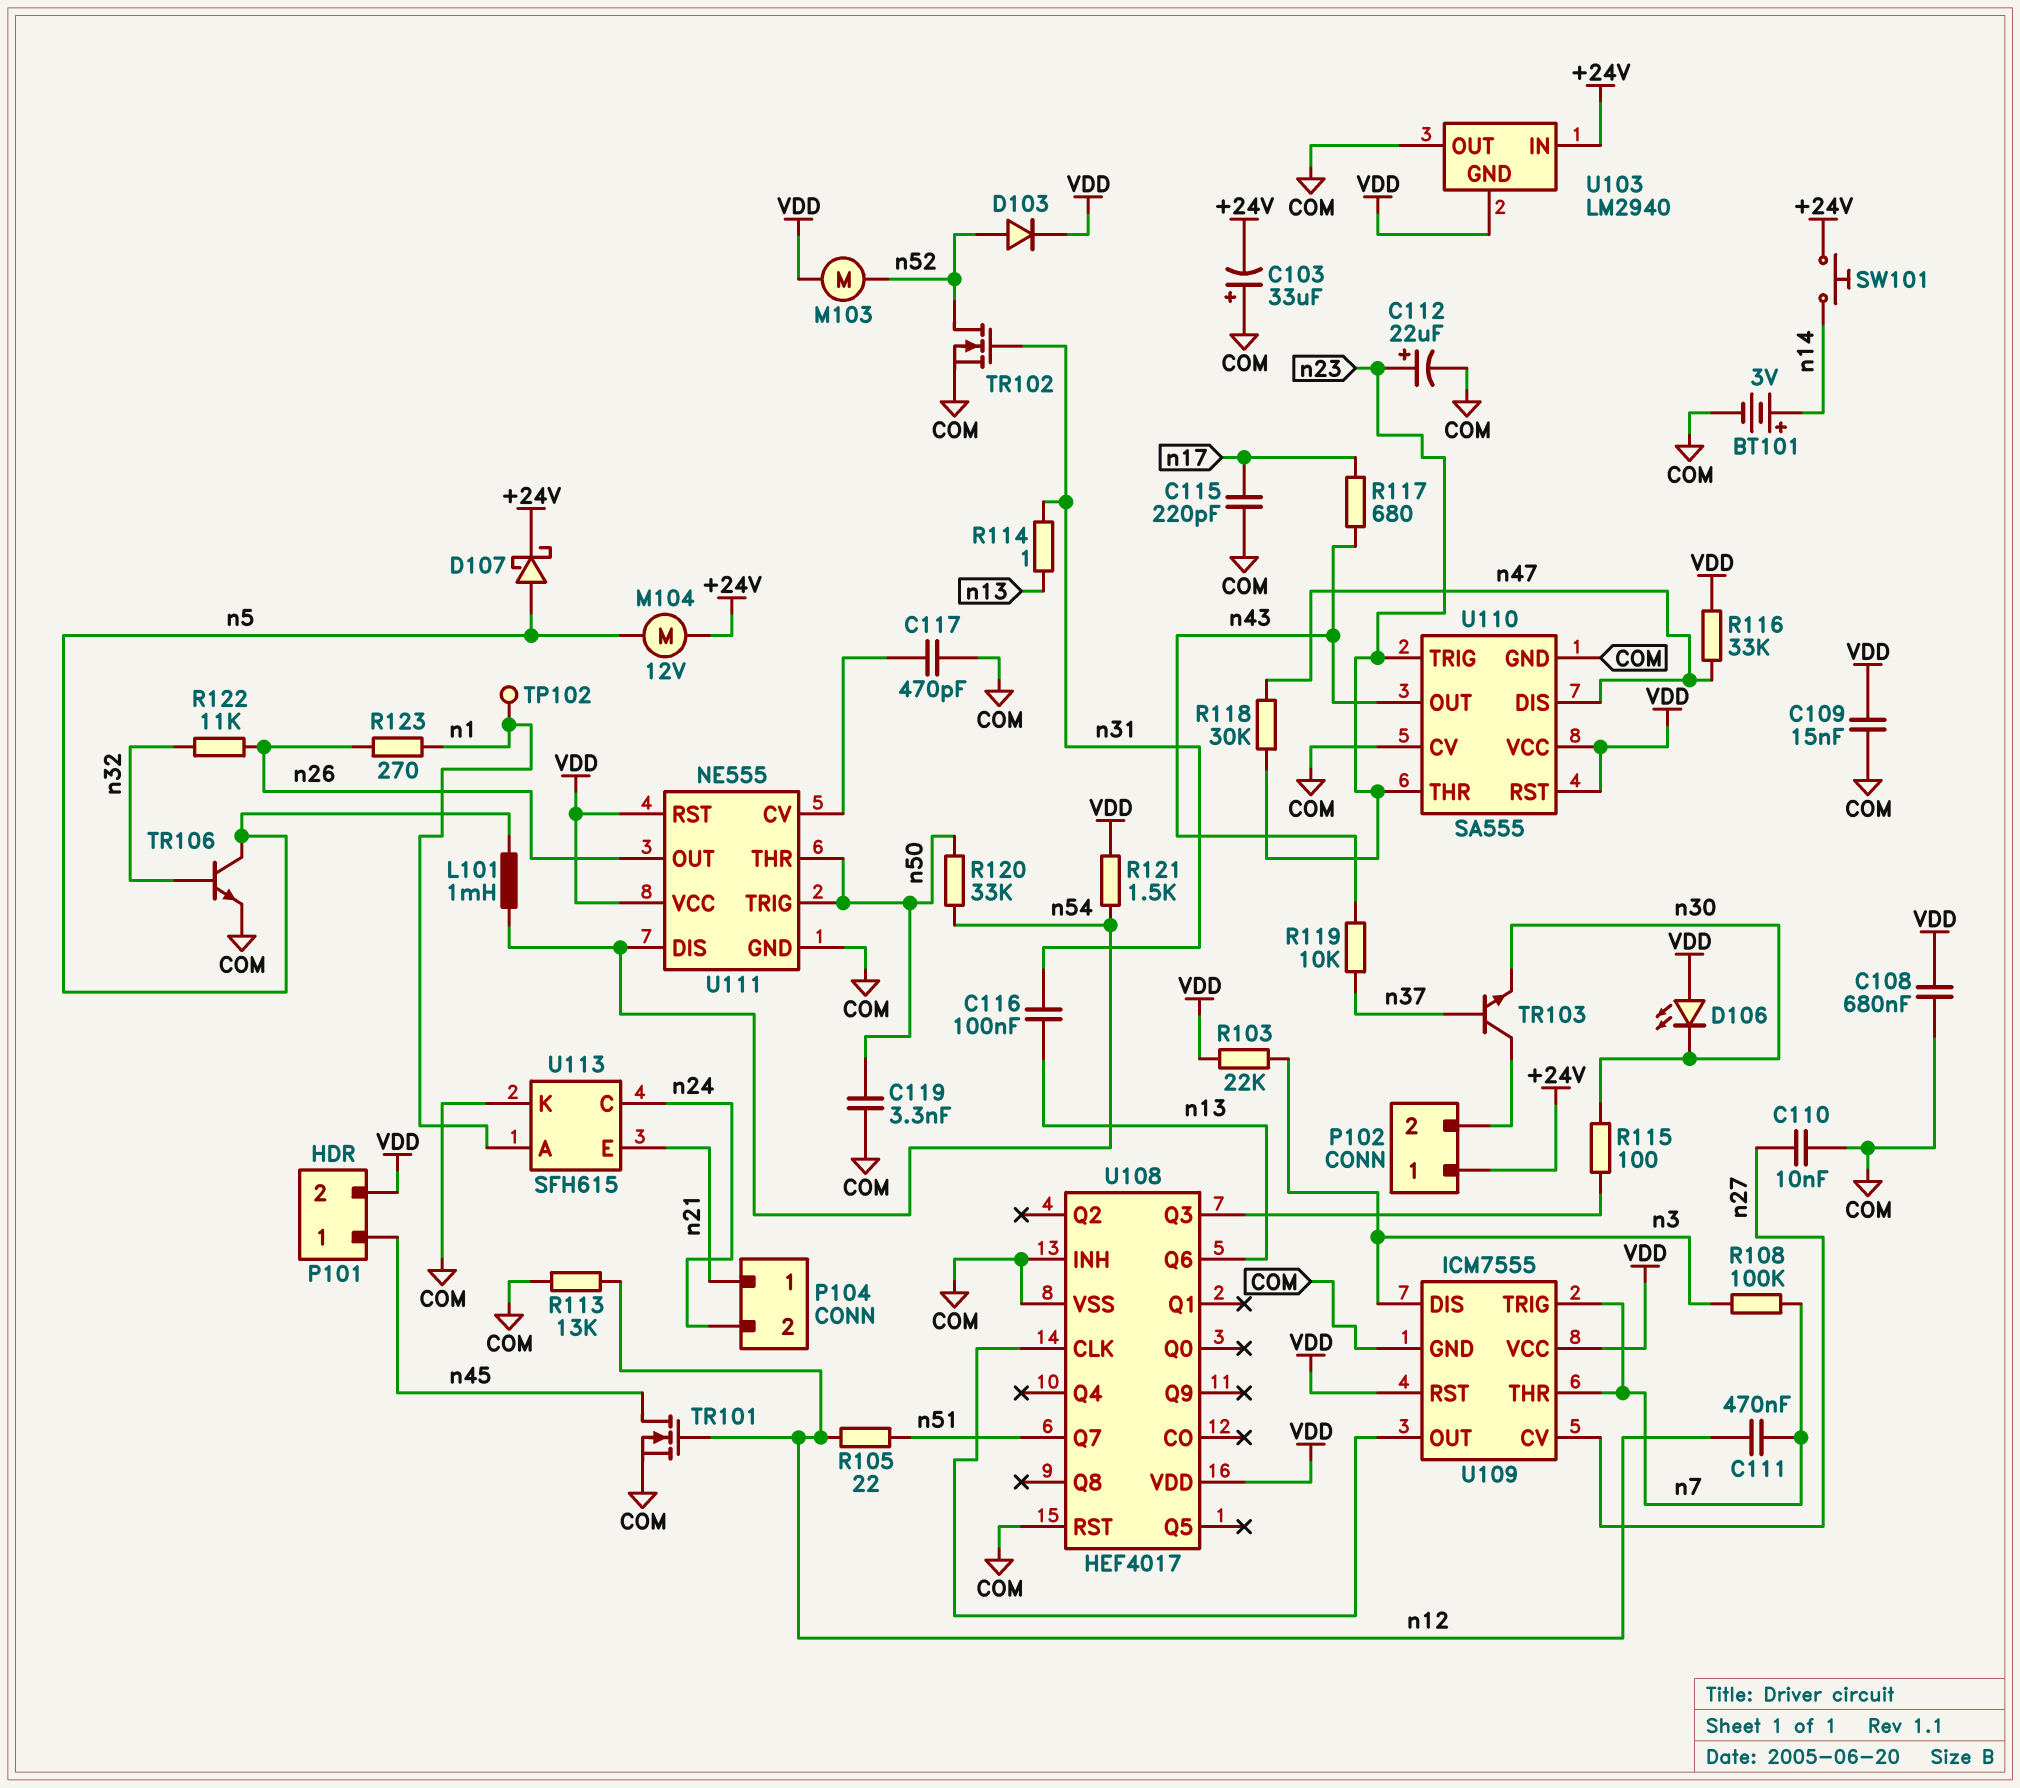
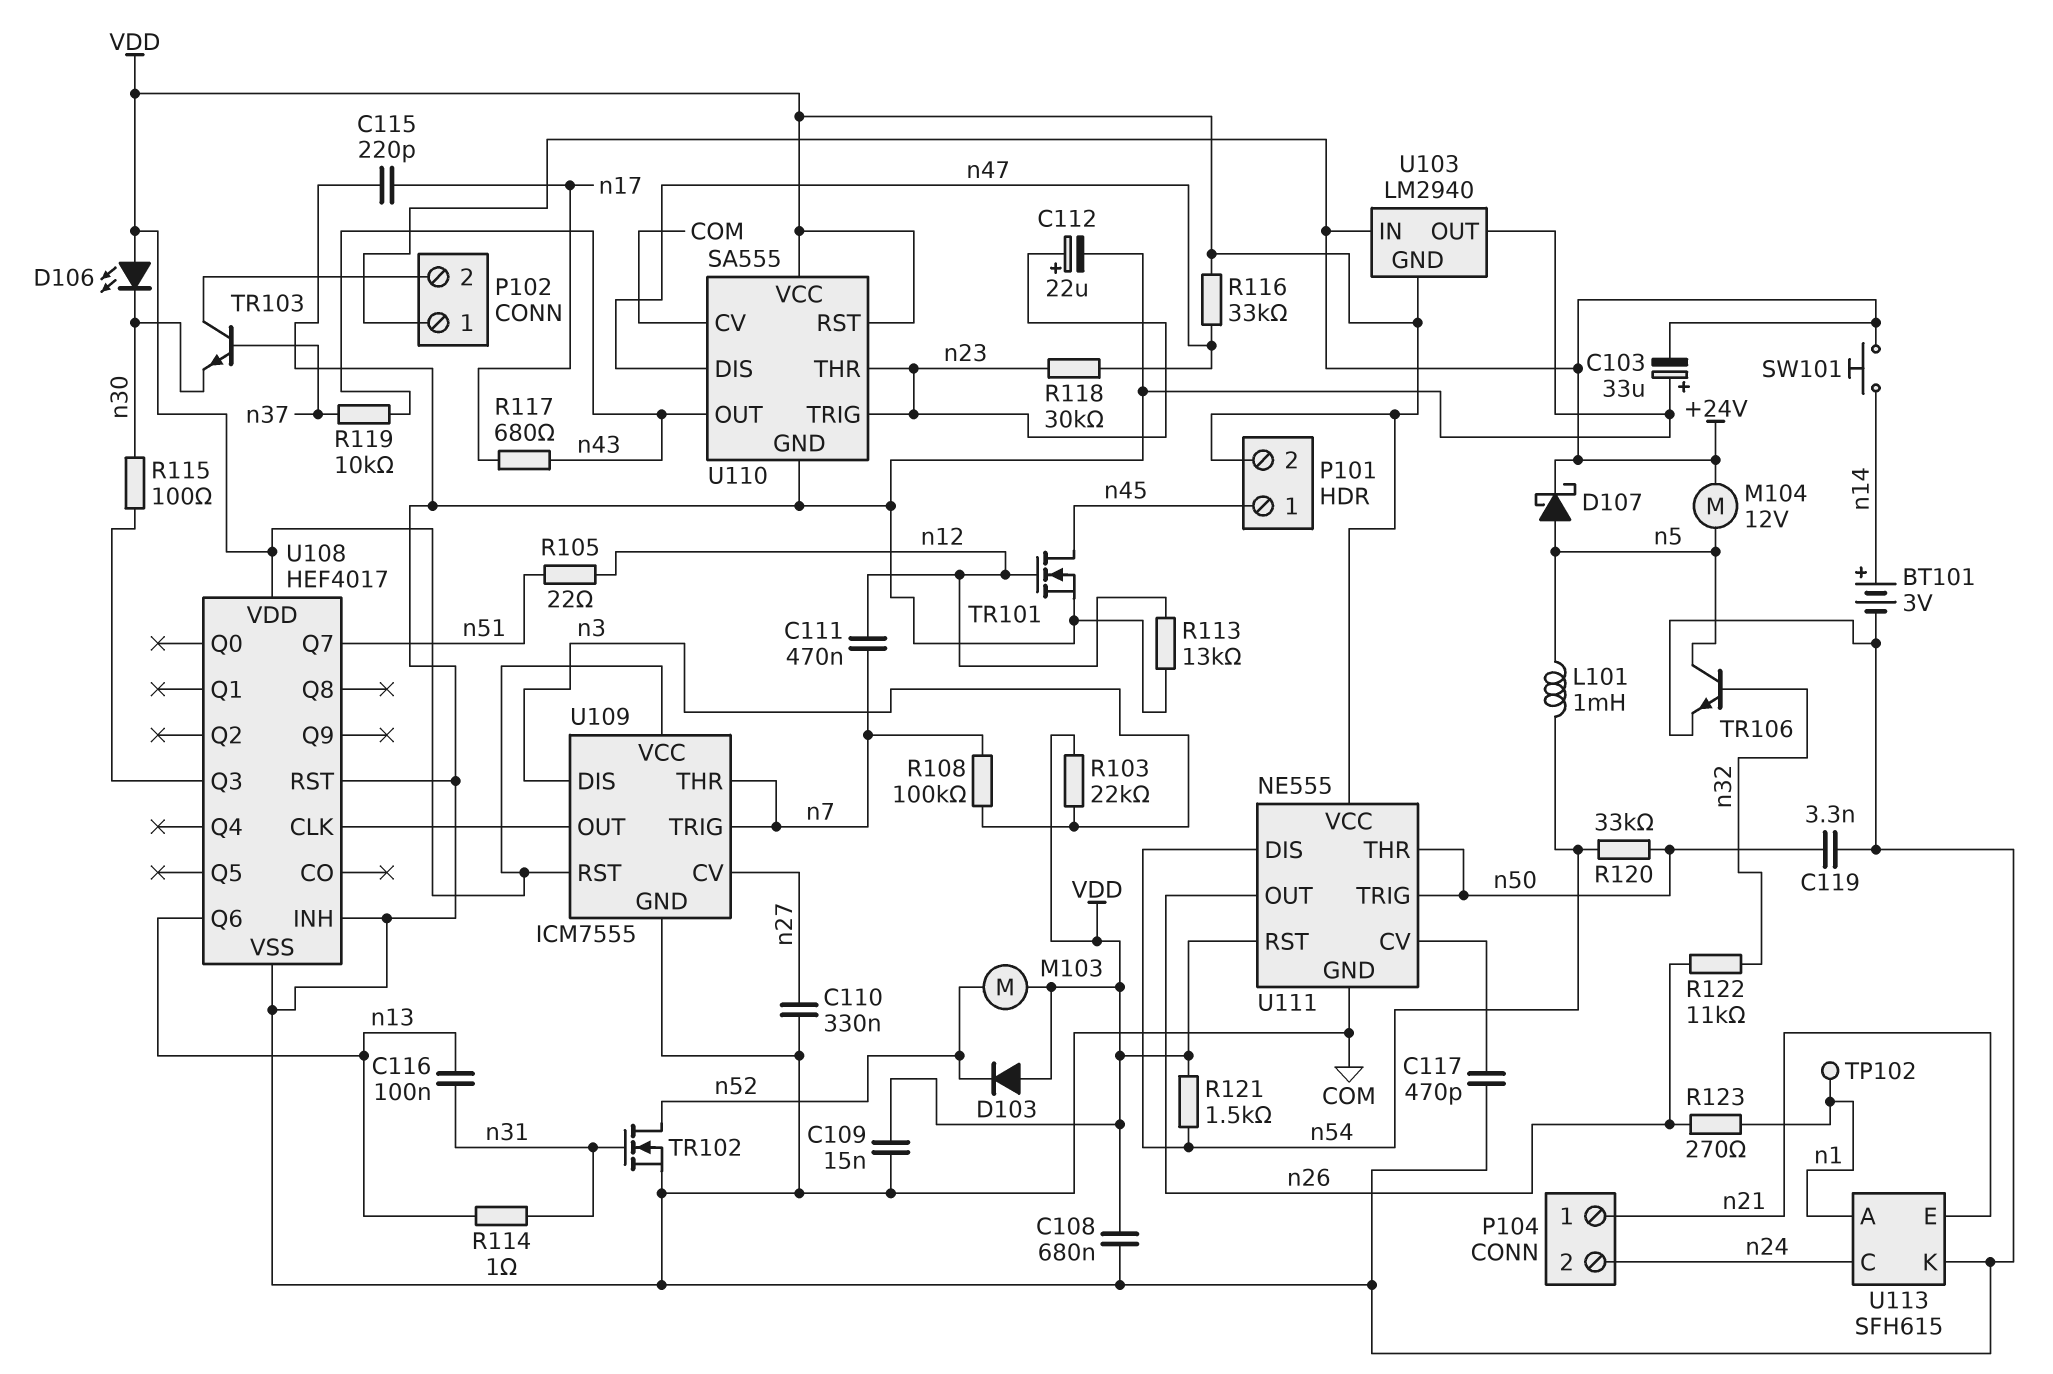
C110: 10nF (COM, n27) -> 330nF (COM, n27)
D103: diode (A n52, K VDD) -> diode (A VDD, K n52)

